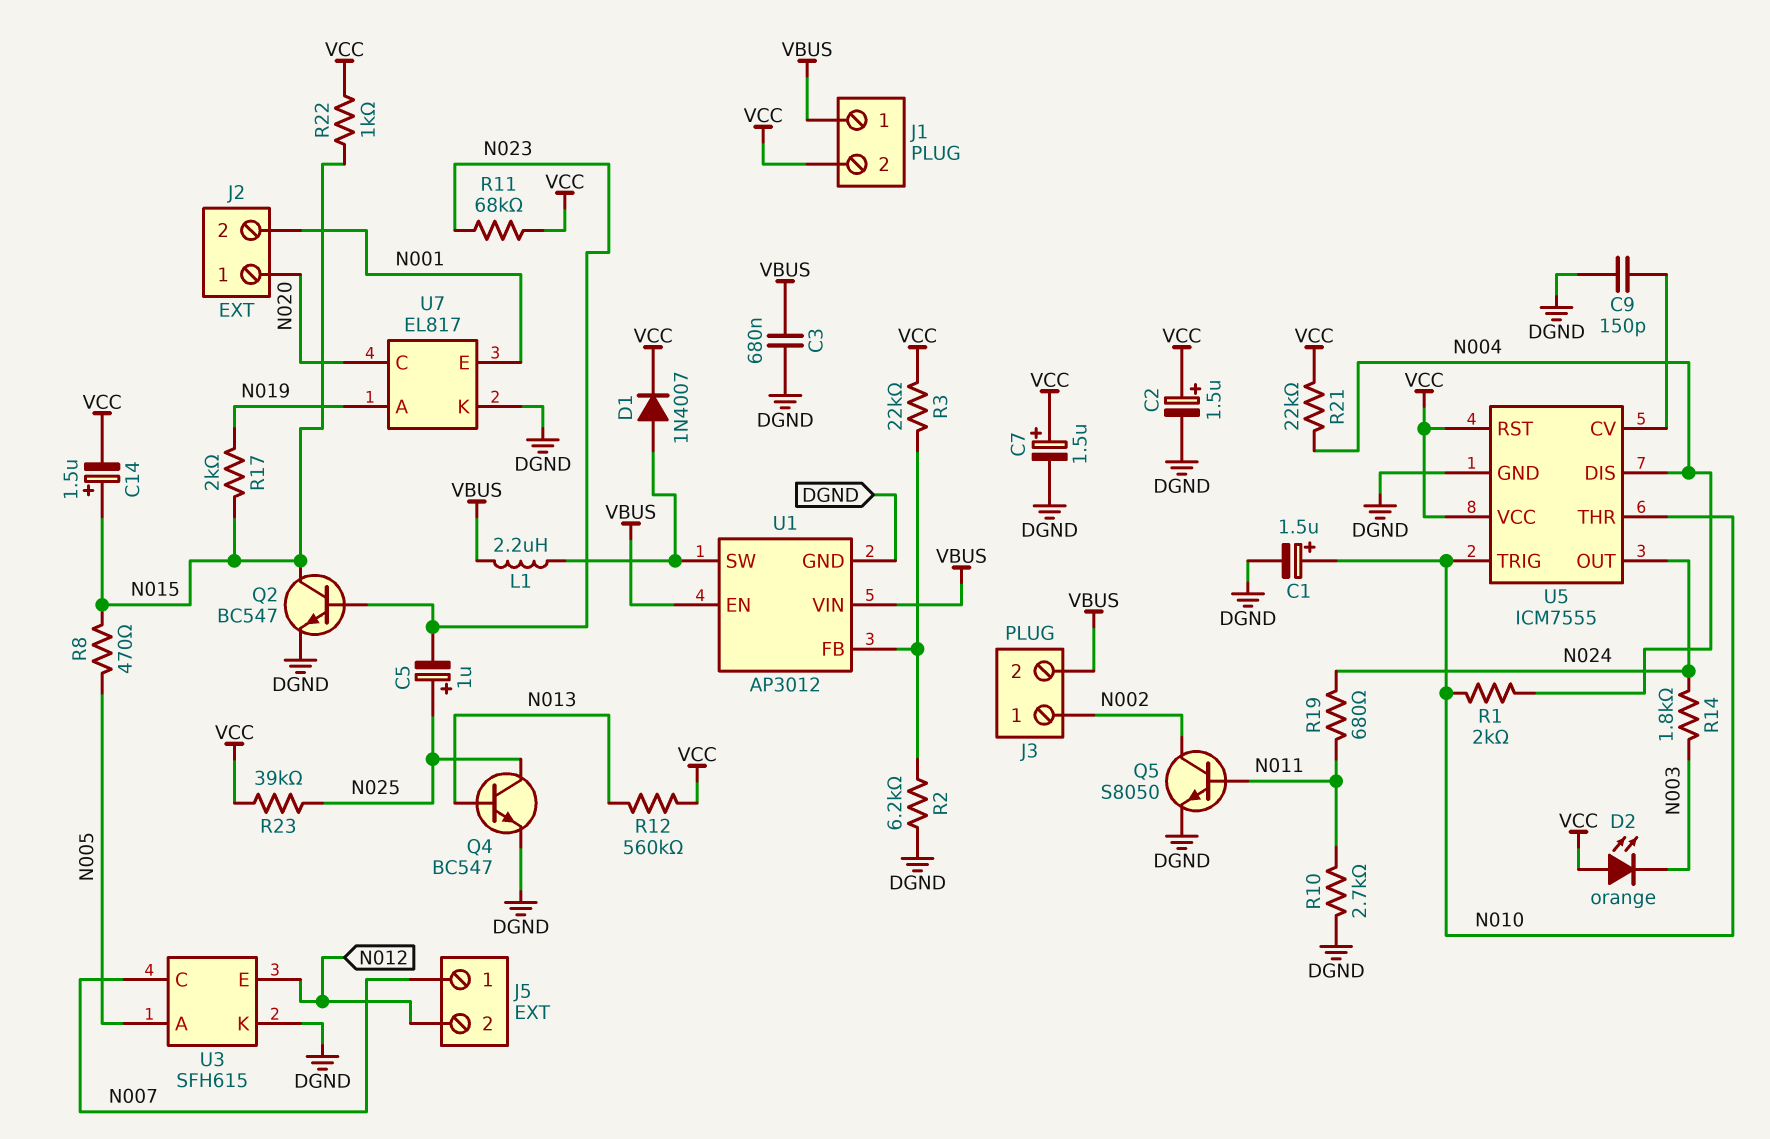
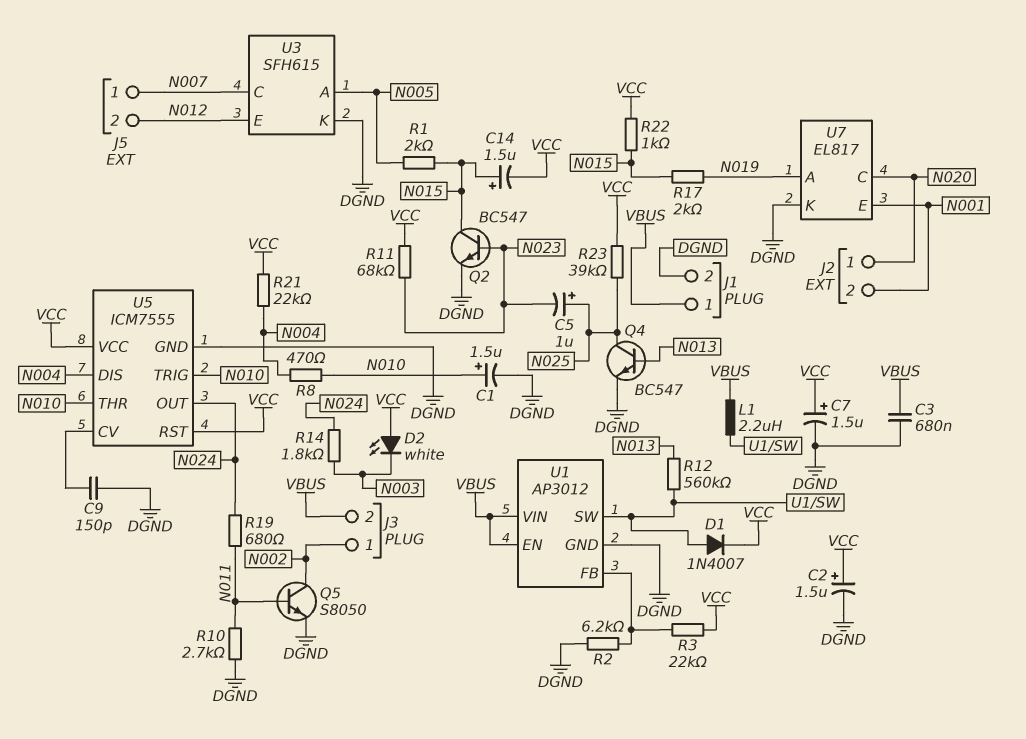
D2: LED orange (A VCC, K N003) -> LED white (A VCC, K N003)
J1 pin 2: VCC -> DGND
R1: 2k (N004, N010) -> 2k (N005, N015)
R8: 470 (N005, N015) -> 470 (N004, N010)
R12: 560k (N013, VCC) -> 560k (N013, U1/SW)

